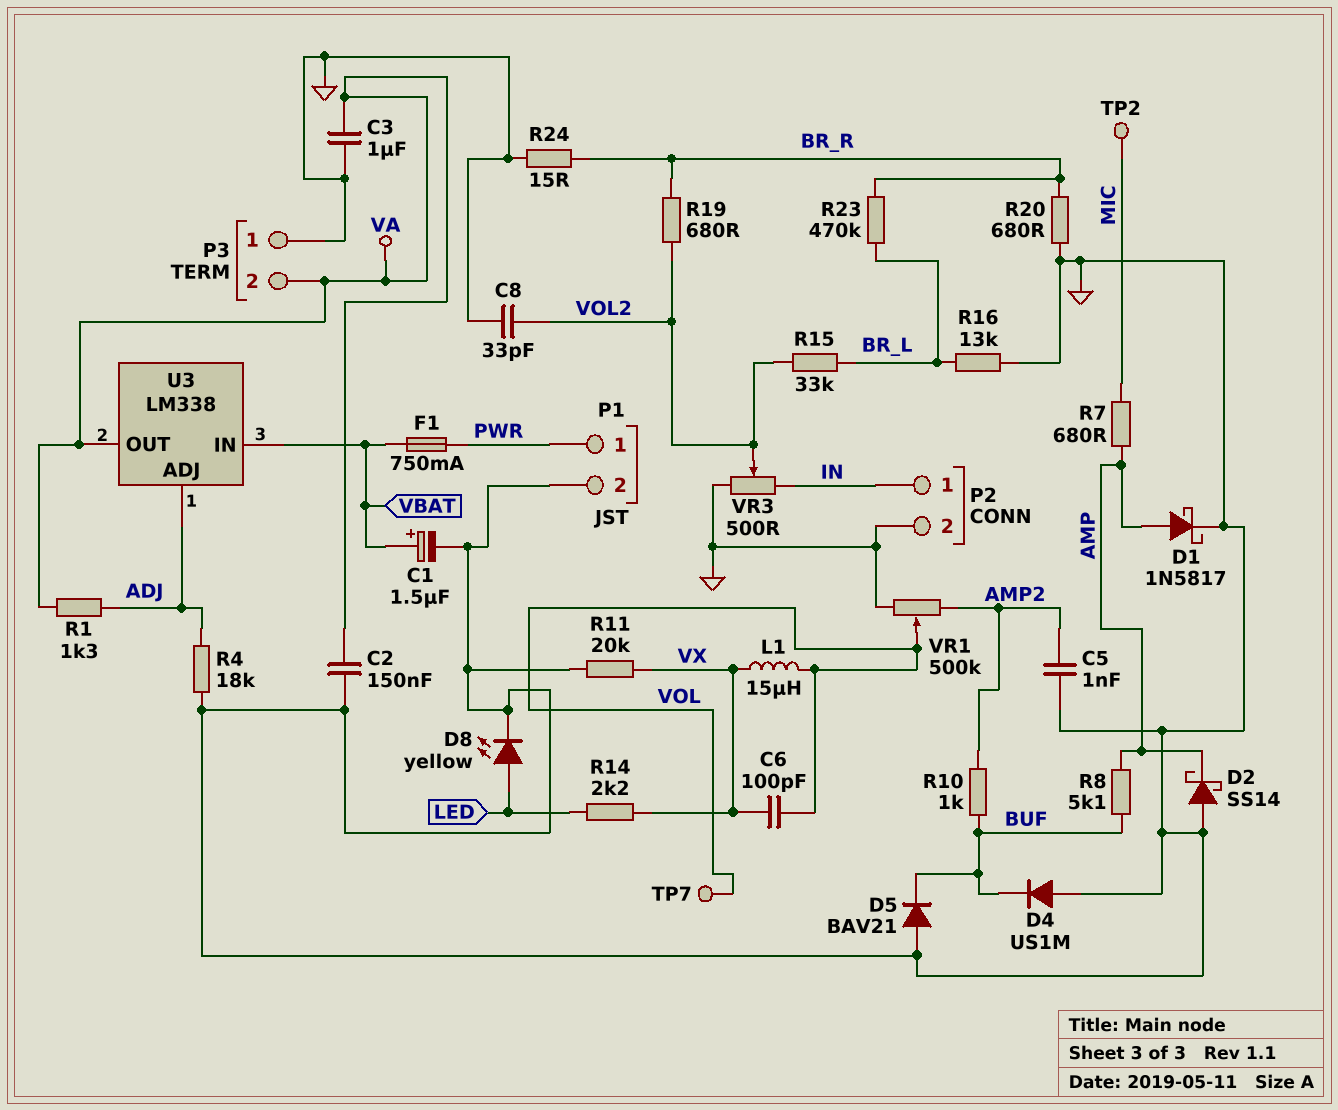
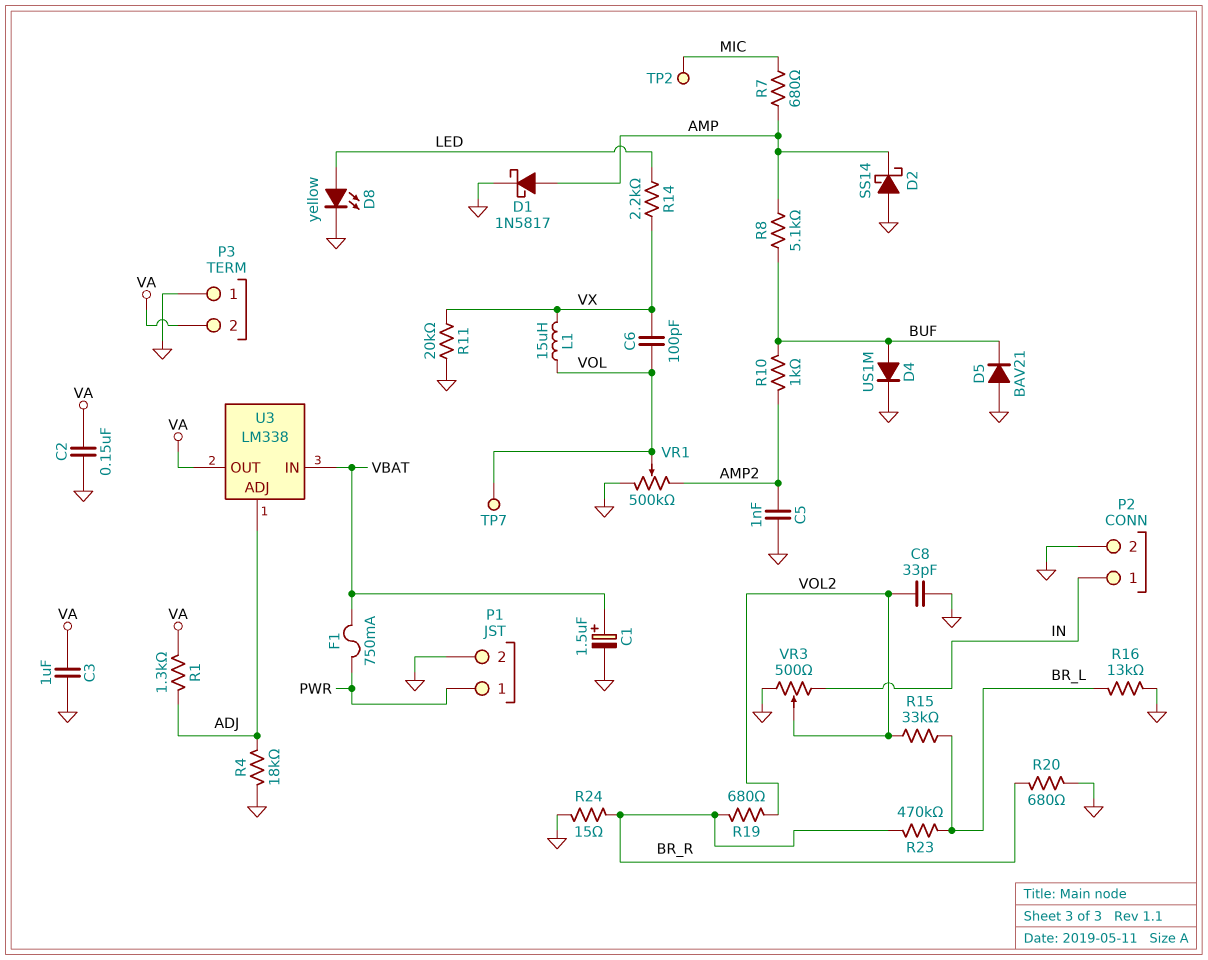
D4: diode US1M (A GND, K BUF) -> diode US1M (A BUF, K GND)

